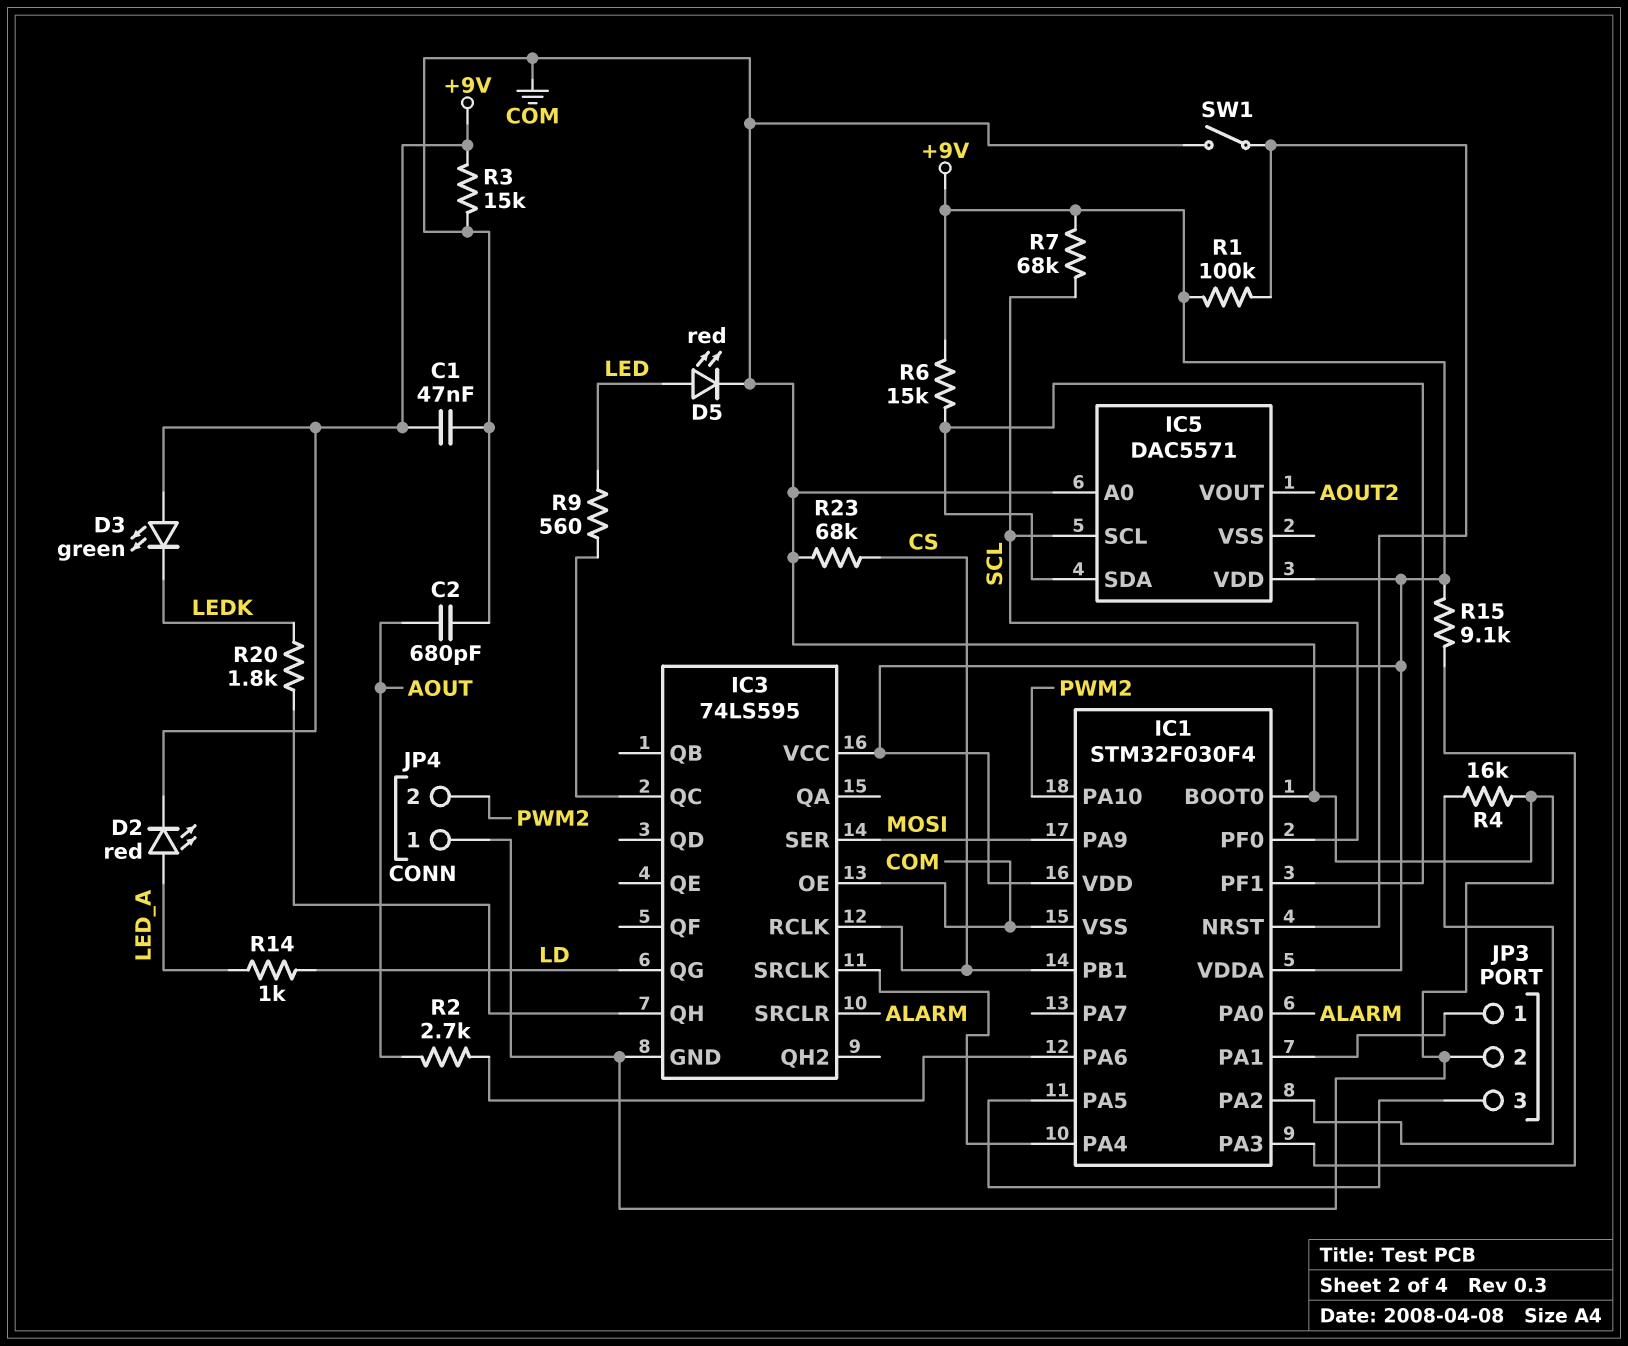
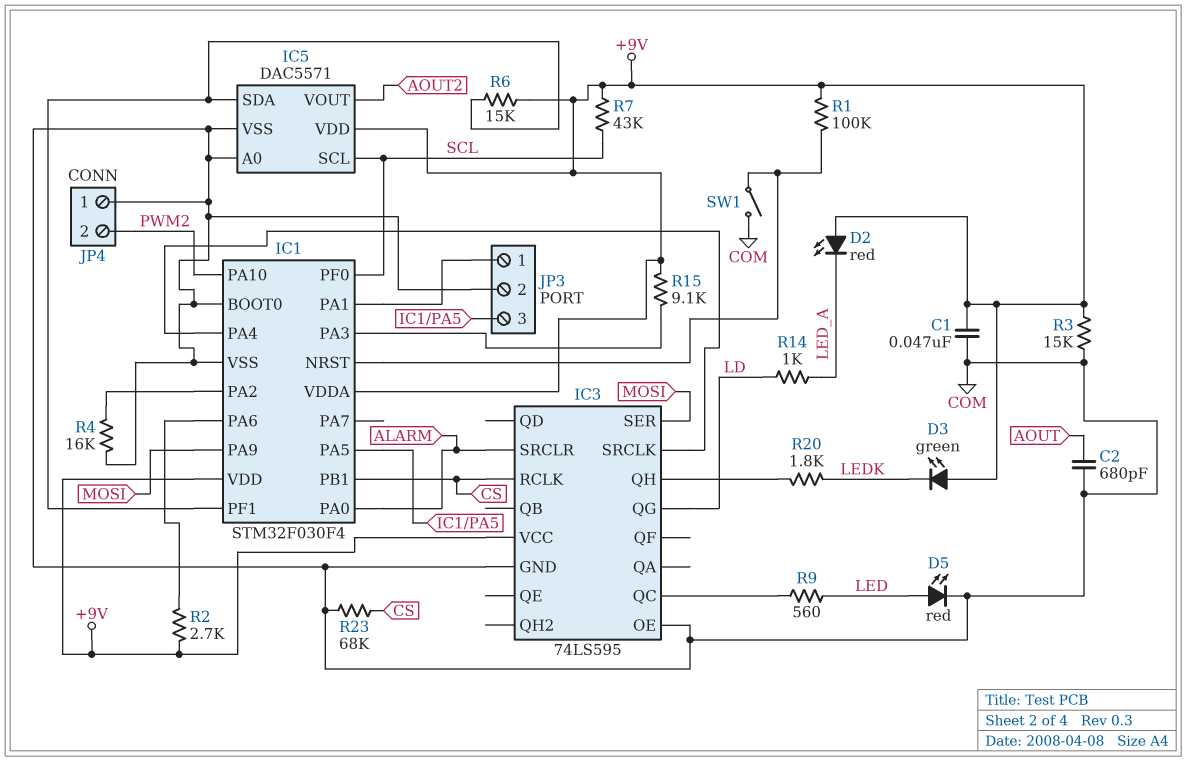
D2: LED red (A LED_A, K +9V) -> LED red (A +9V, K LED_A)
IC5 pin VSS: none -> COM
R2: 2.7k (AOUT, IC1/PA6) -> 2.7k (+9V, IC1/PA6)
R7: 68k (+9V, SCL) -> 43k (+9V, SCL)

